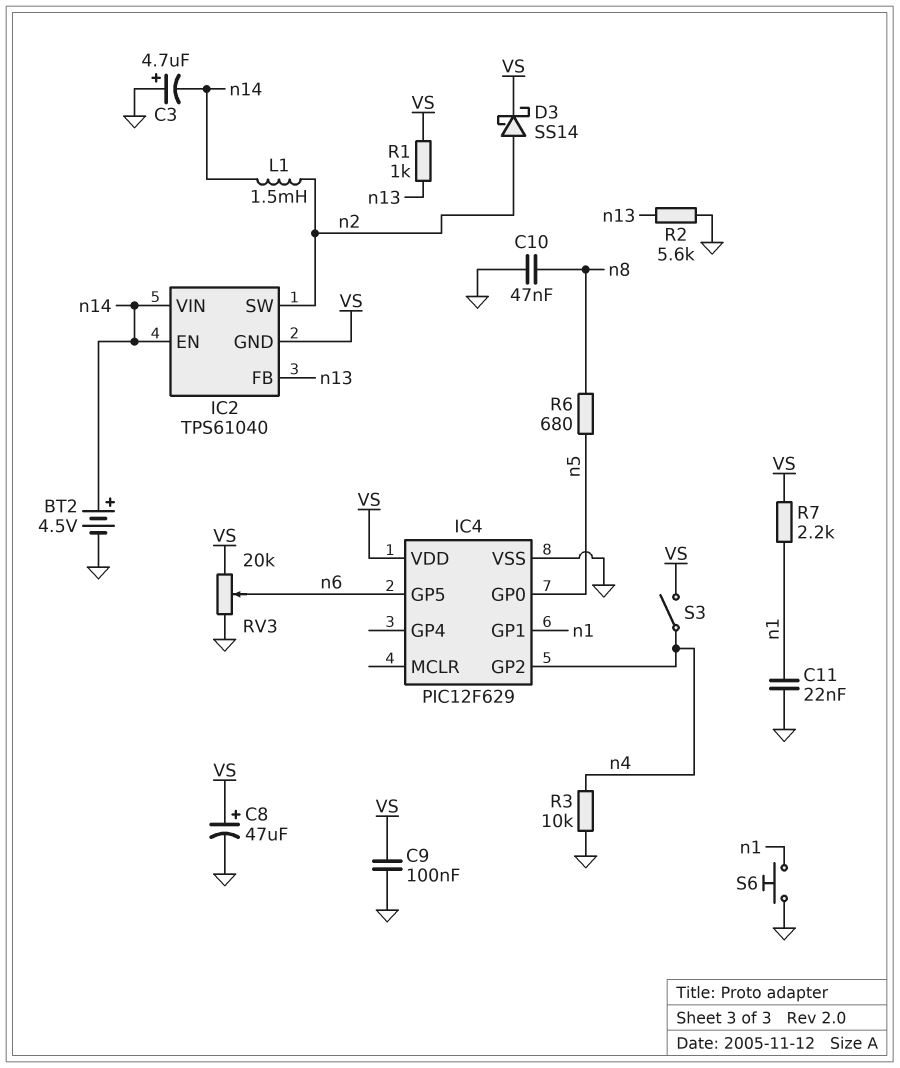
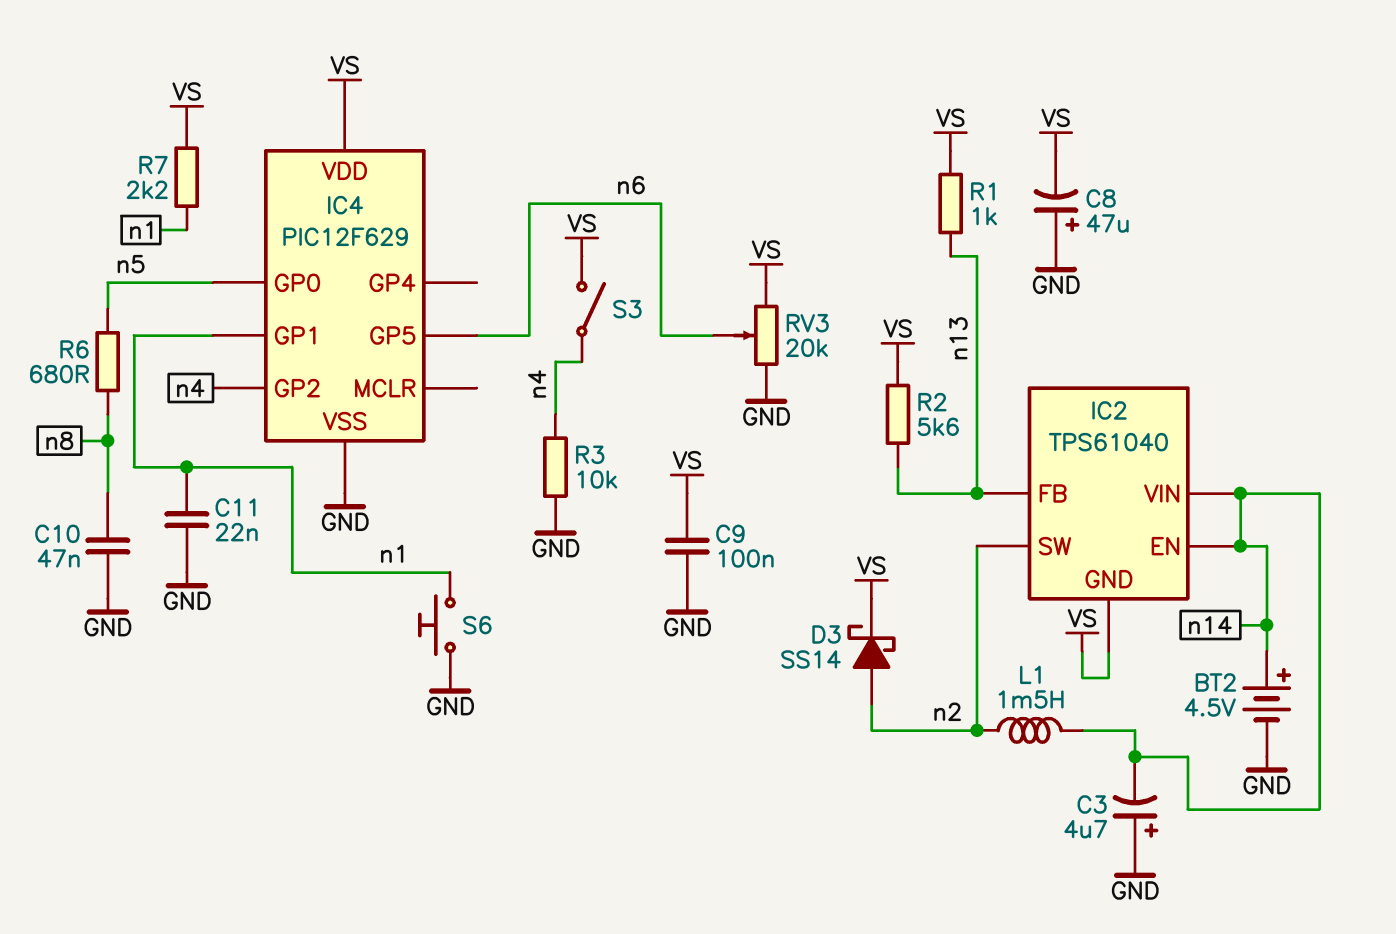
C8: 47uF (plus VS, minus GND) -> 47uF (plus GND, minus VS)
R2: 5.6k (GND, n13) -> 5.6k (VS, n13)

